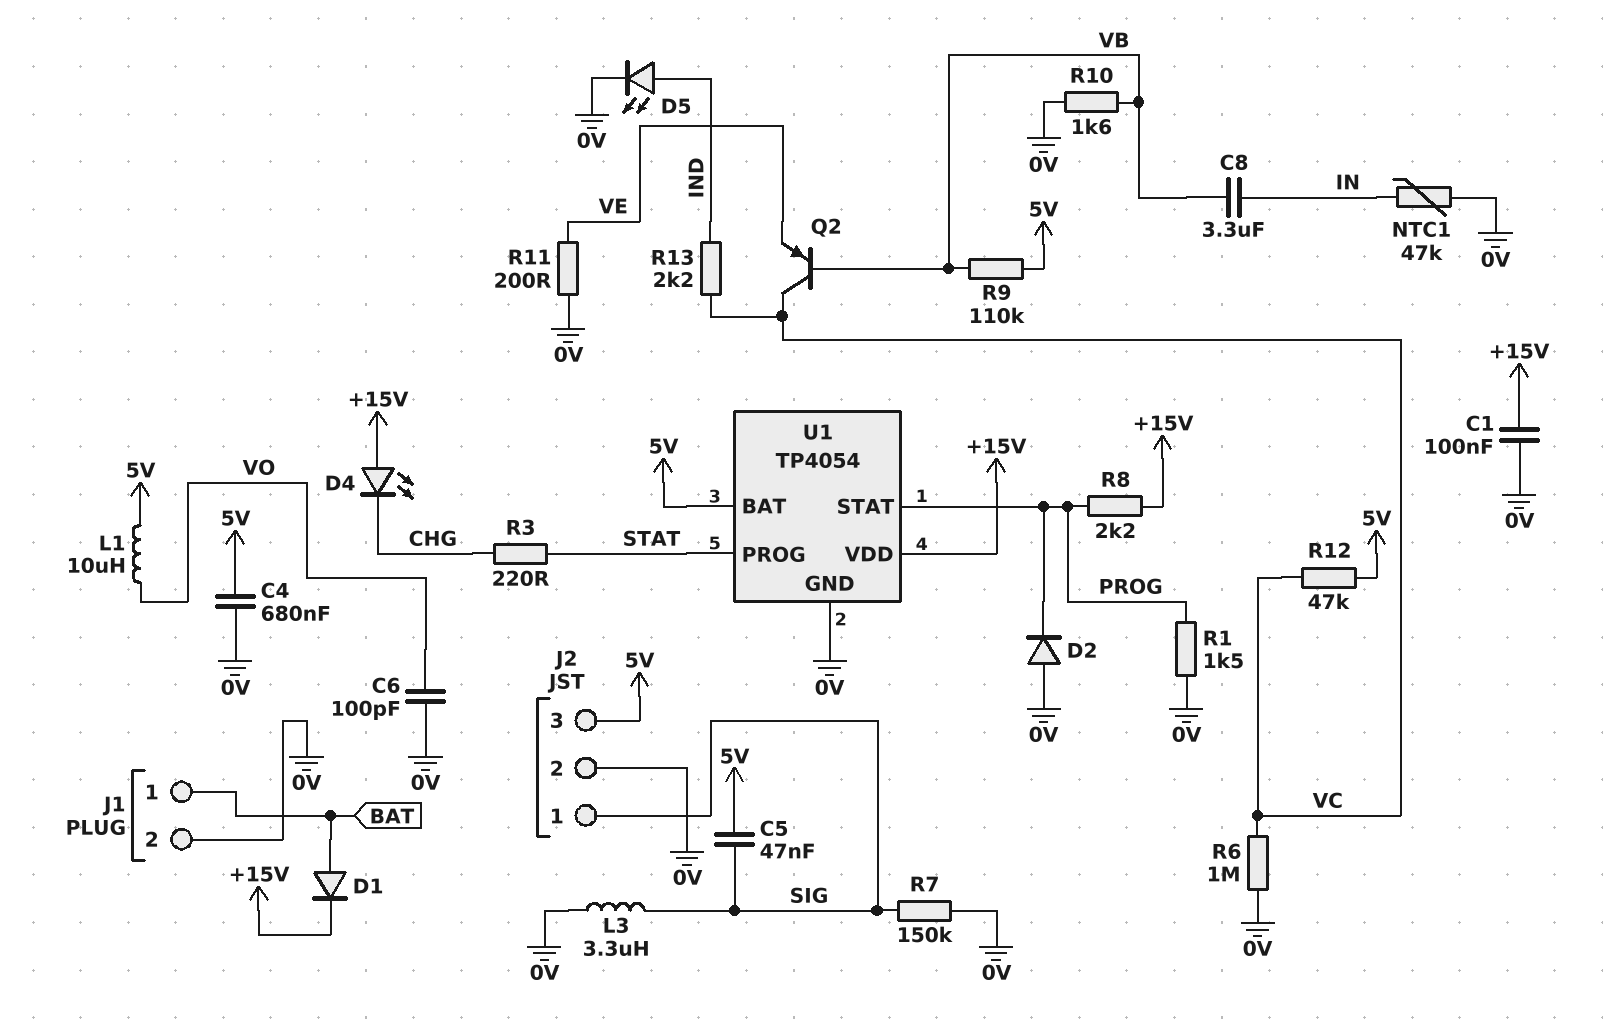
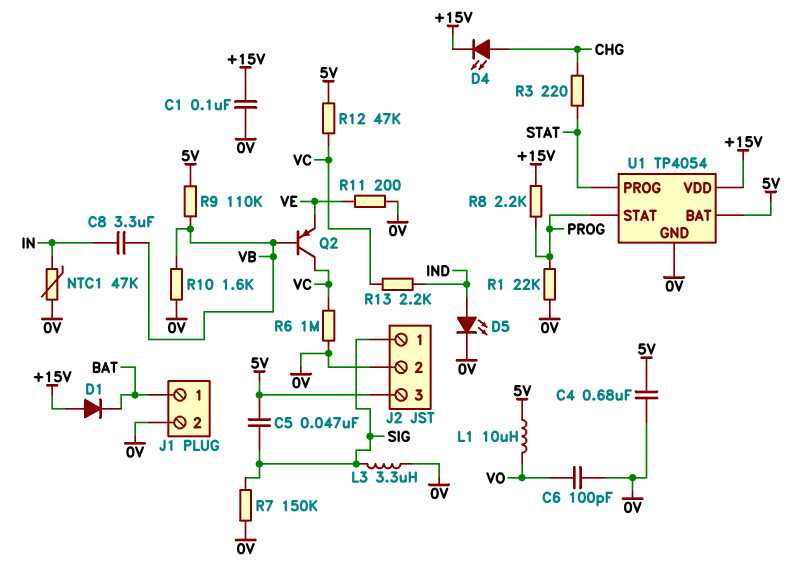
D1: diode (A BAT, K +15V) -> diode (A +15V, K BAT)
D2: diode (A 0V, K PROG) -> none
D4: LED (A +15V, K CHG) -> LED (A CHG, K +15V)
R1: 1.5k (0V, PROG) -> 22k (0V, PROG)

